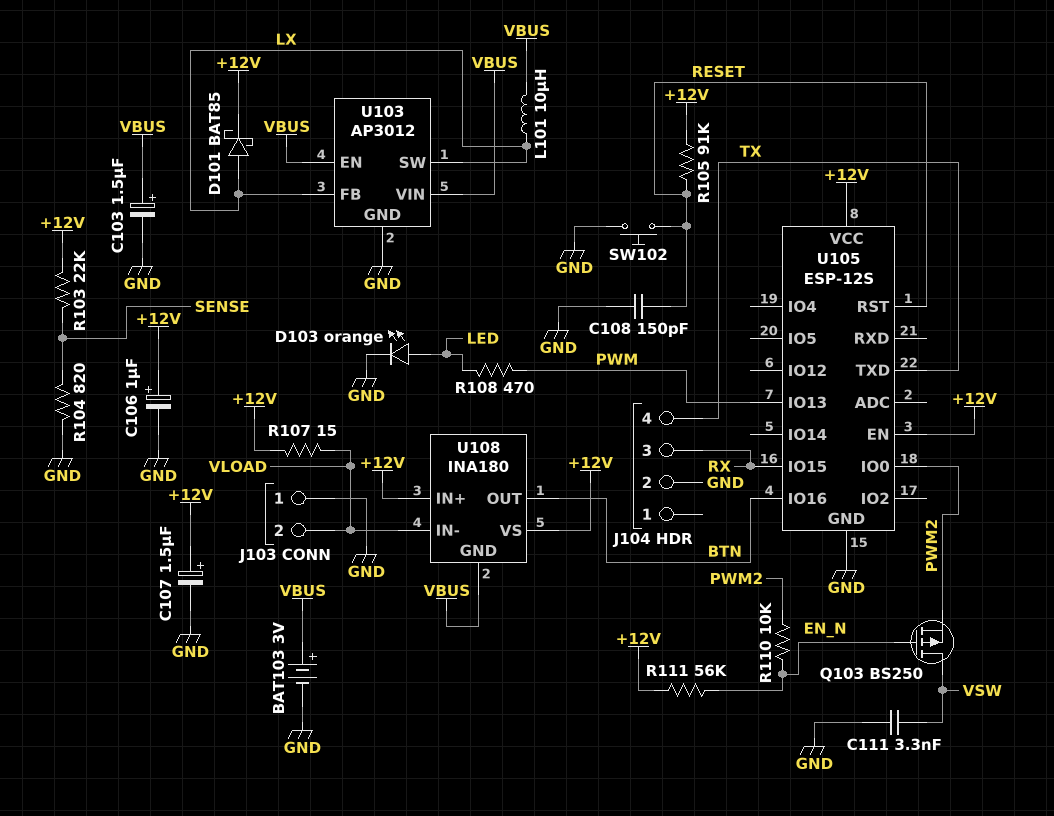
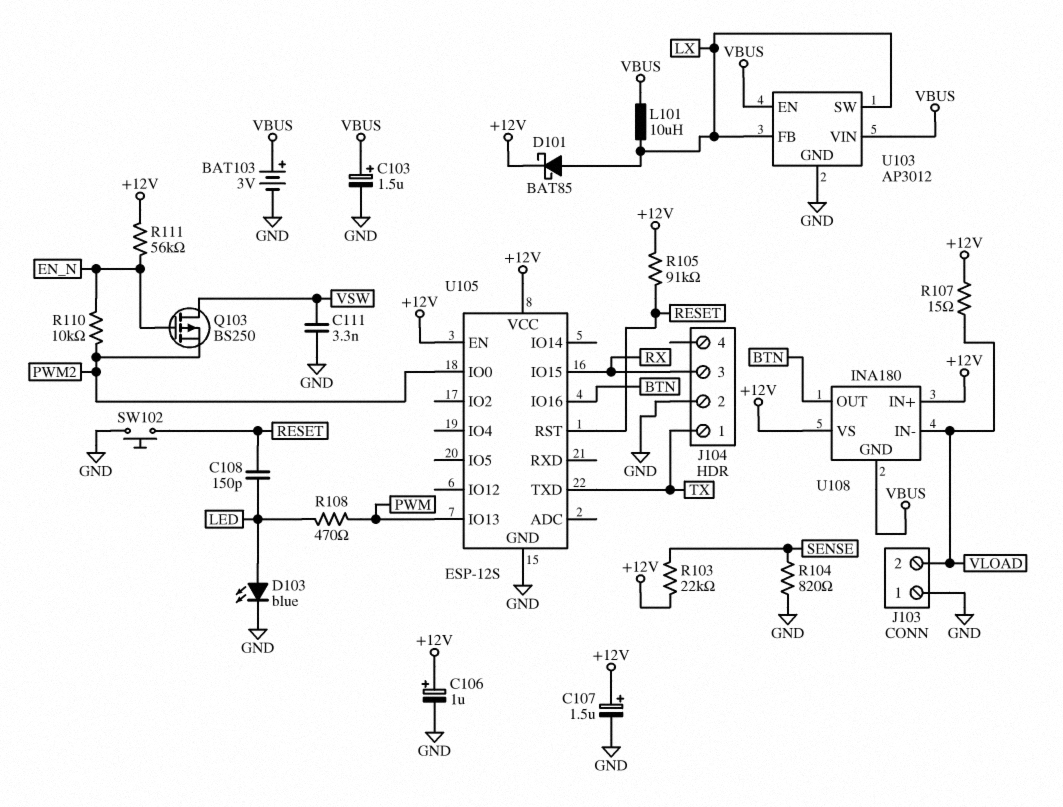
C108: 150pF (GND, RESET) -> 150pF (LED, RESET)
D103: LED orange (A LED, K GND) -> LED blue (A LED, K GND)
J104 pin 1: none -> TX
J104 pin 4: TX -> none

